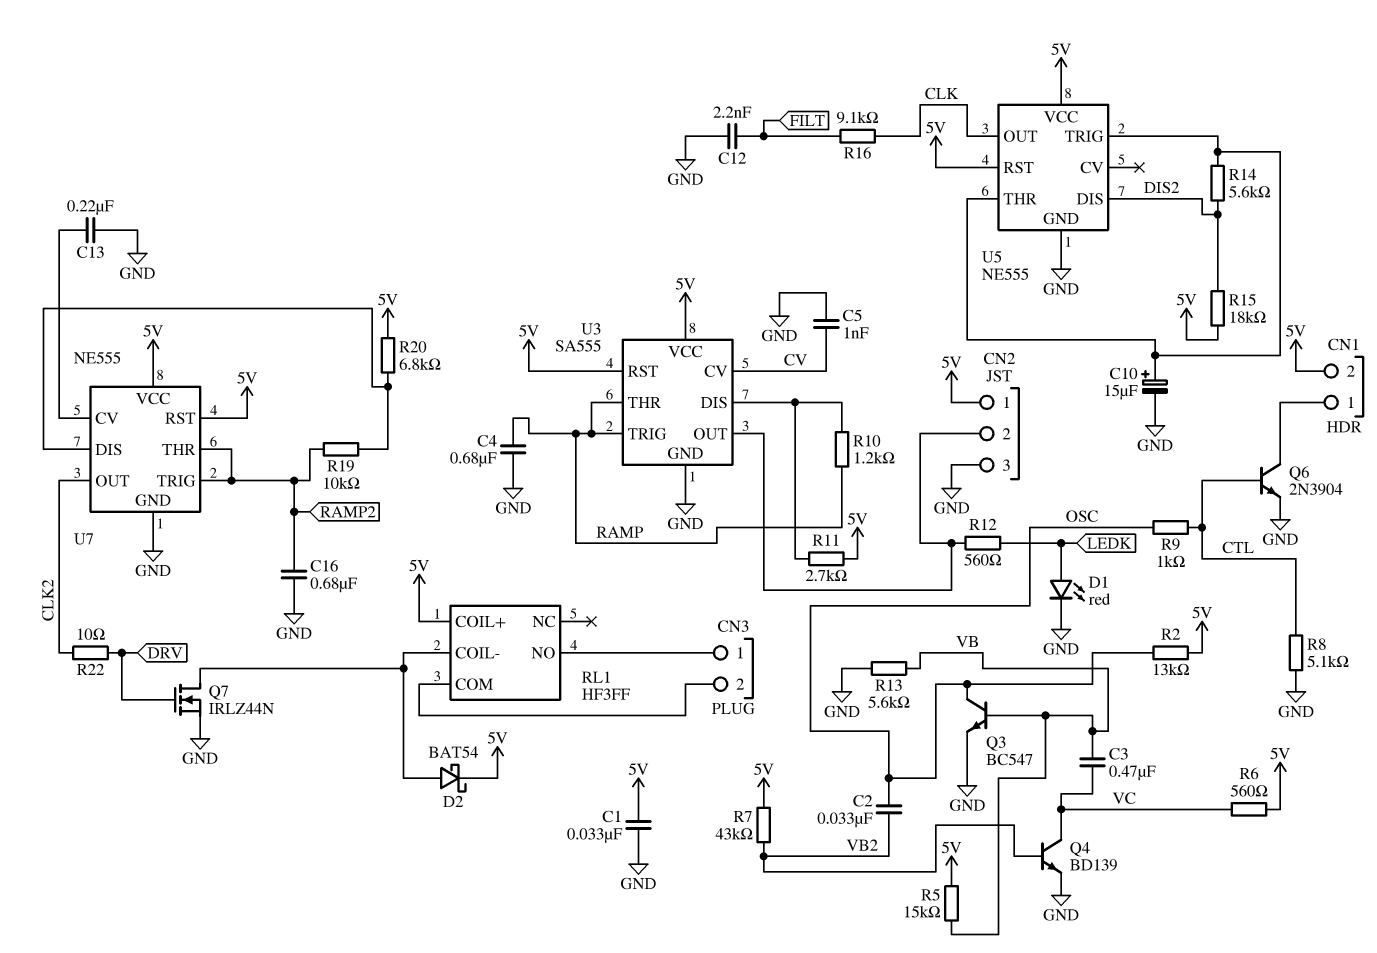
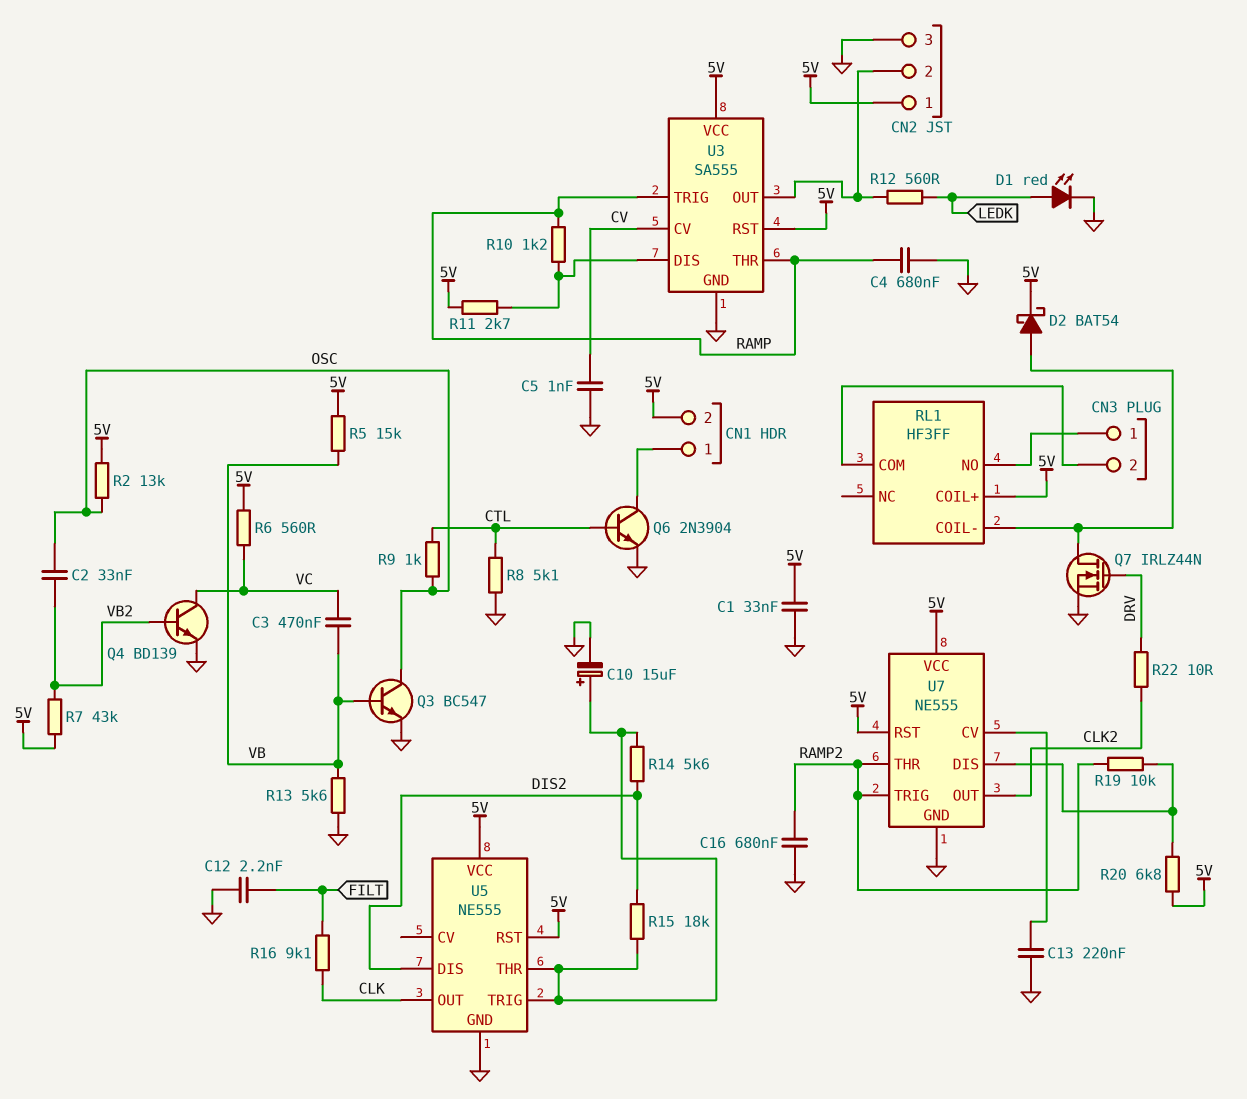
R15: 18k (5V, DIS2) -> 18k (DIS2, U5/THR)

